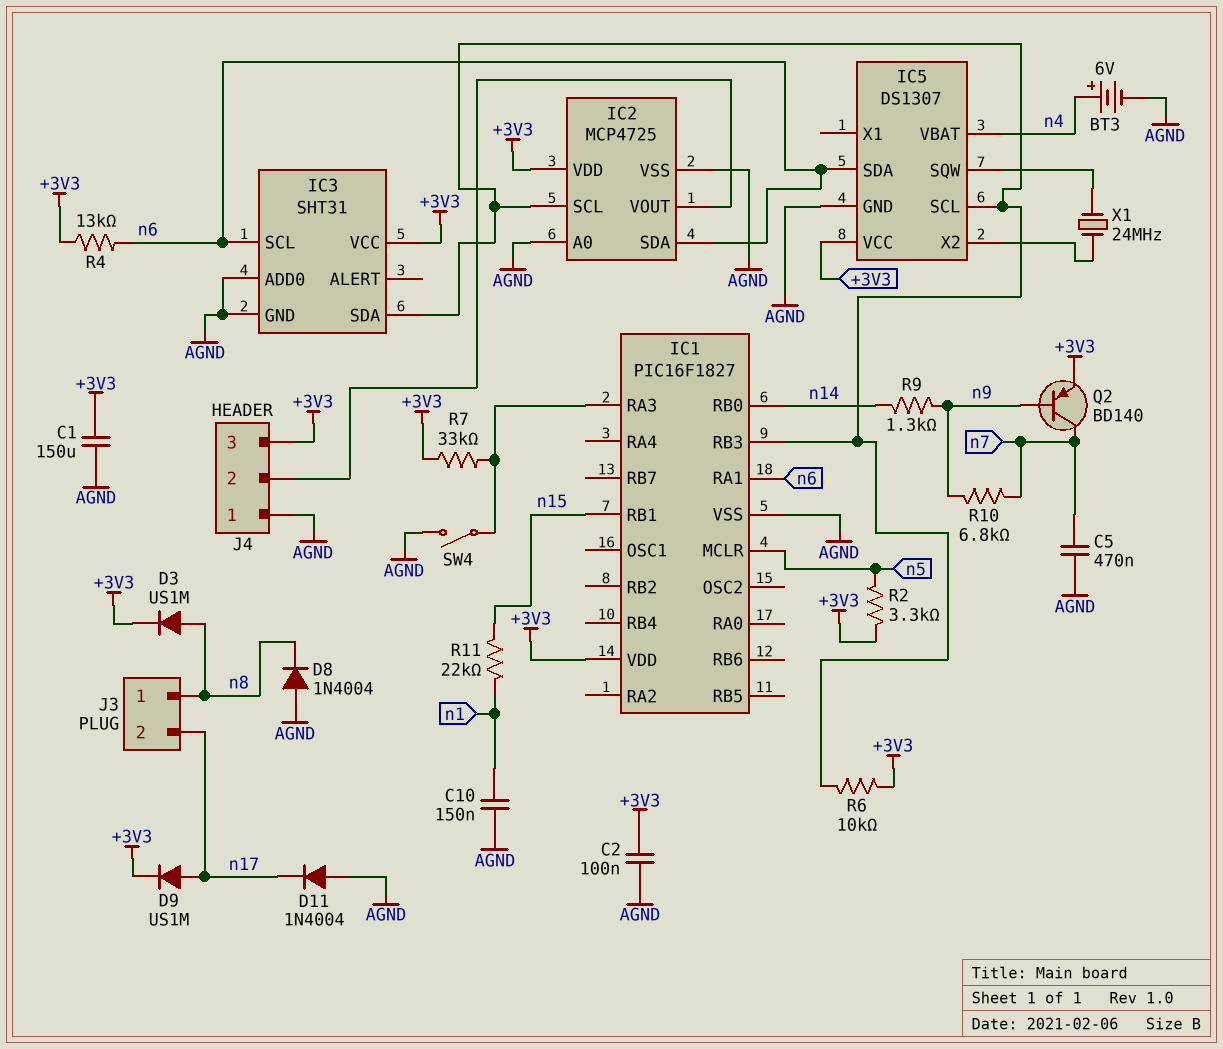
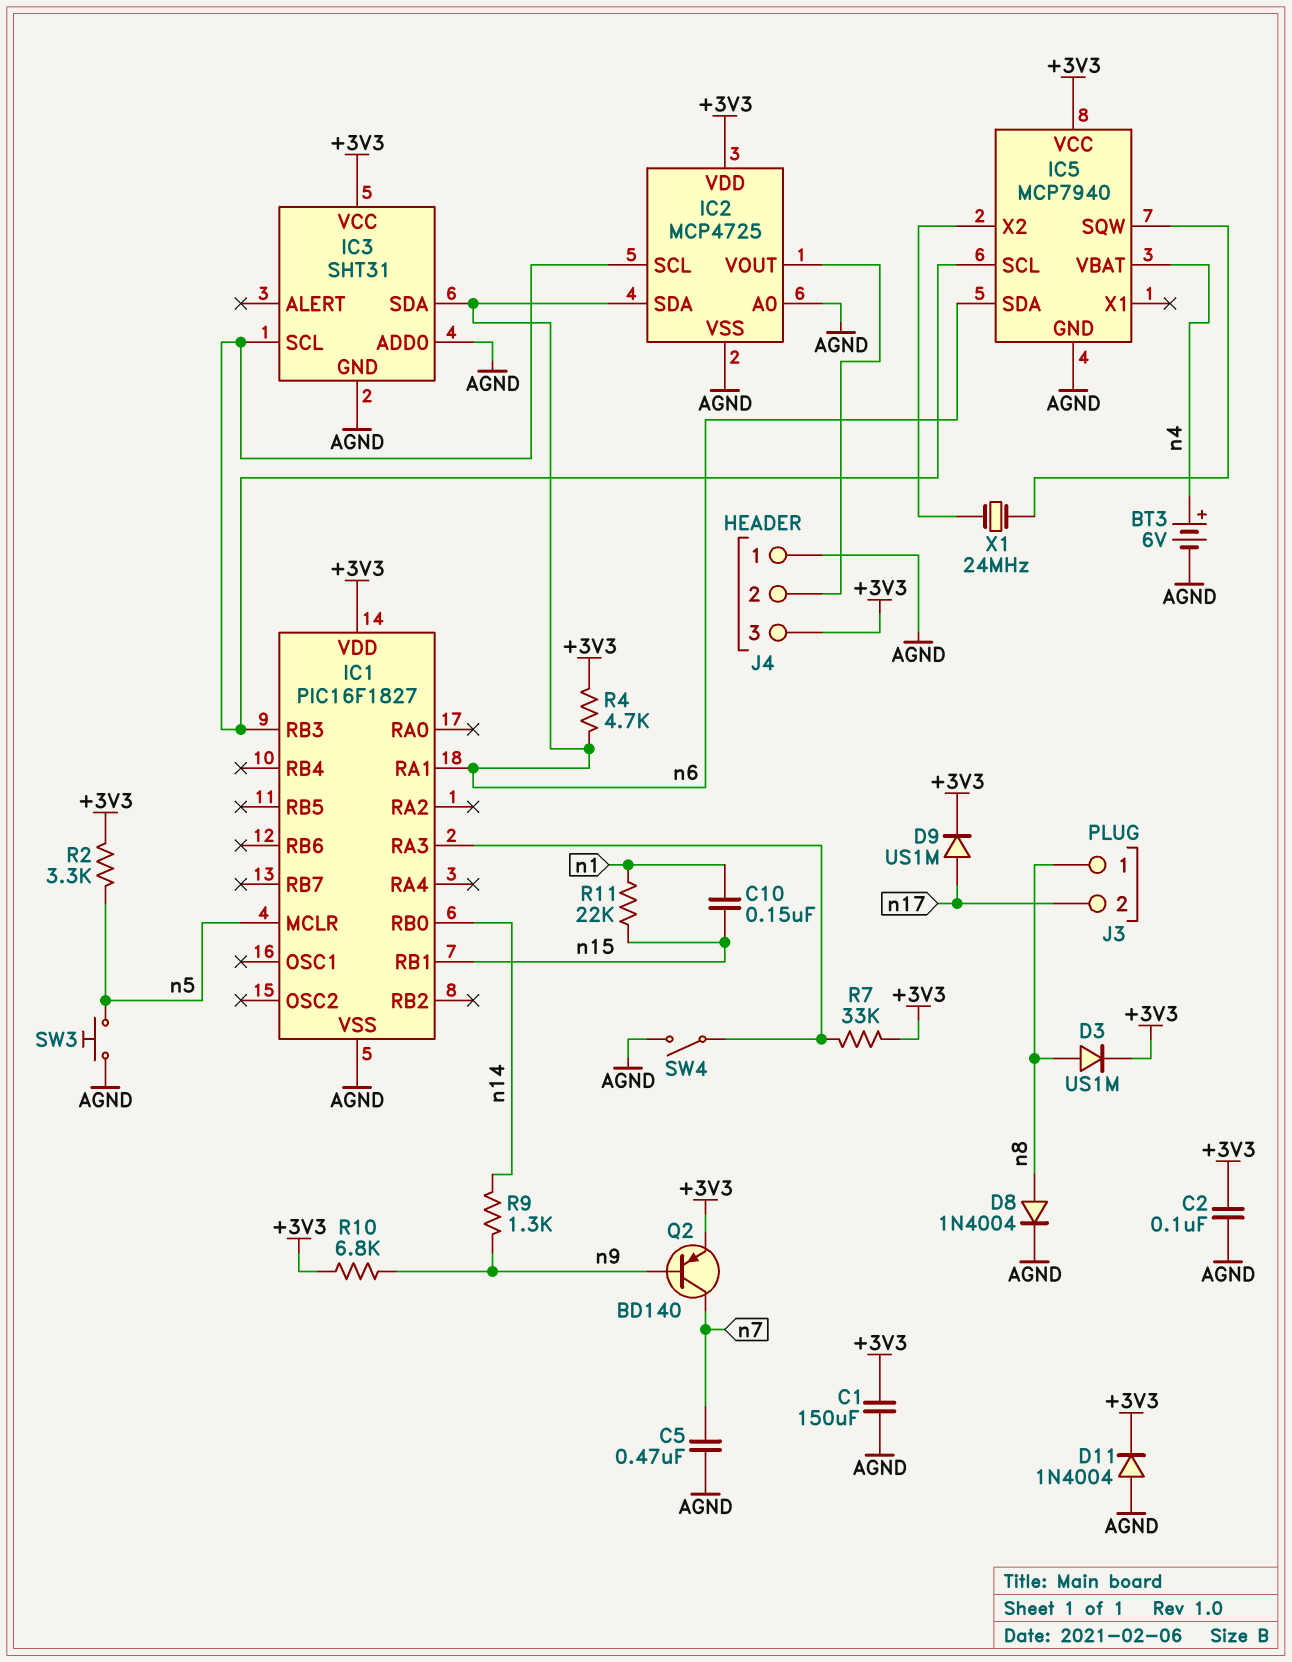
C10: 150nF (AGND, n1) -> 150nF (n1, n15)
D8: diode 1N4004 (A AGND, K n8) -> diode 1N4004 (A n8, K AGND)
D11: diode 1N4004 (A AGND, K n17) -> diode 1N4004 (A AGND, K +3V3)
IC3 pin SCL: n6 -> IC1/RB3
IC3 pin SDA: IC1/RB3 -> n6
IC5: DS1307 -> MCP7940
R4: 13k (+3V3, n6) -> 4.7k (+3V3, n6)
R6: 10k (+3V3, IC1/RB3) -> none
R10: 6.8k (n7, n9) -> 6.8k (+3V3, n9)
SW3: none -> button (AGND, n5)

